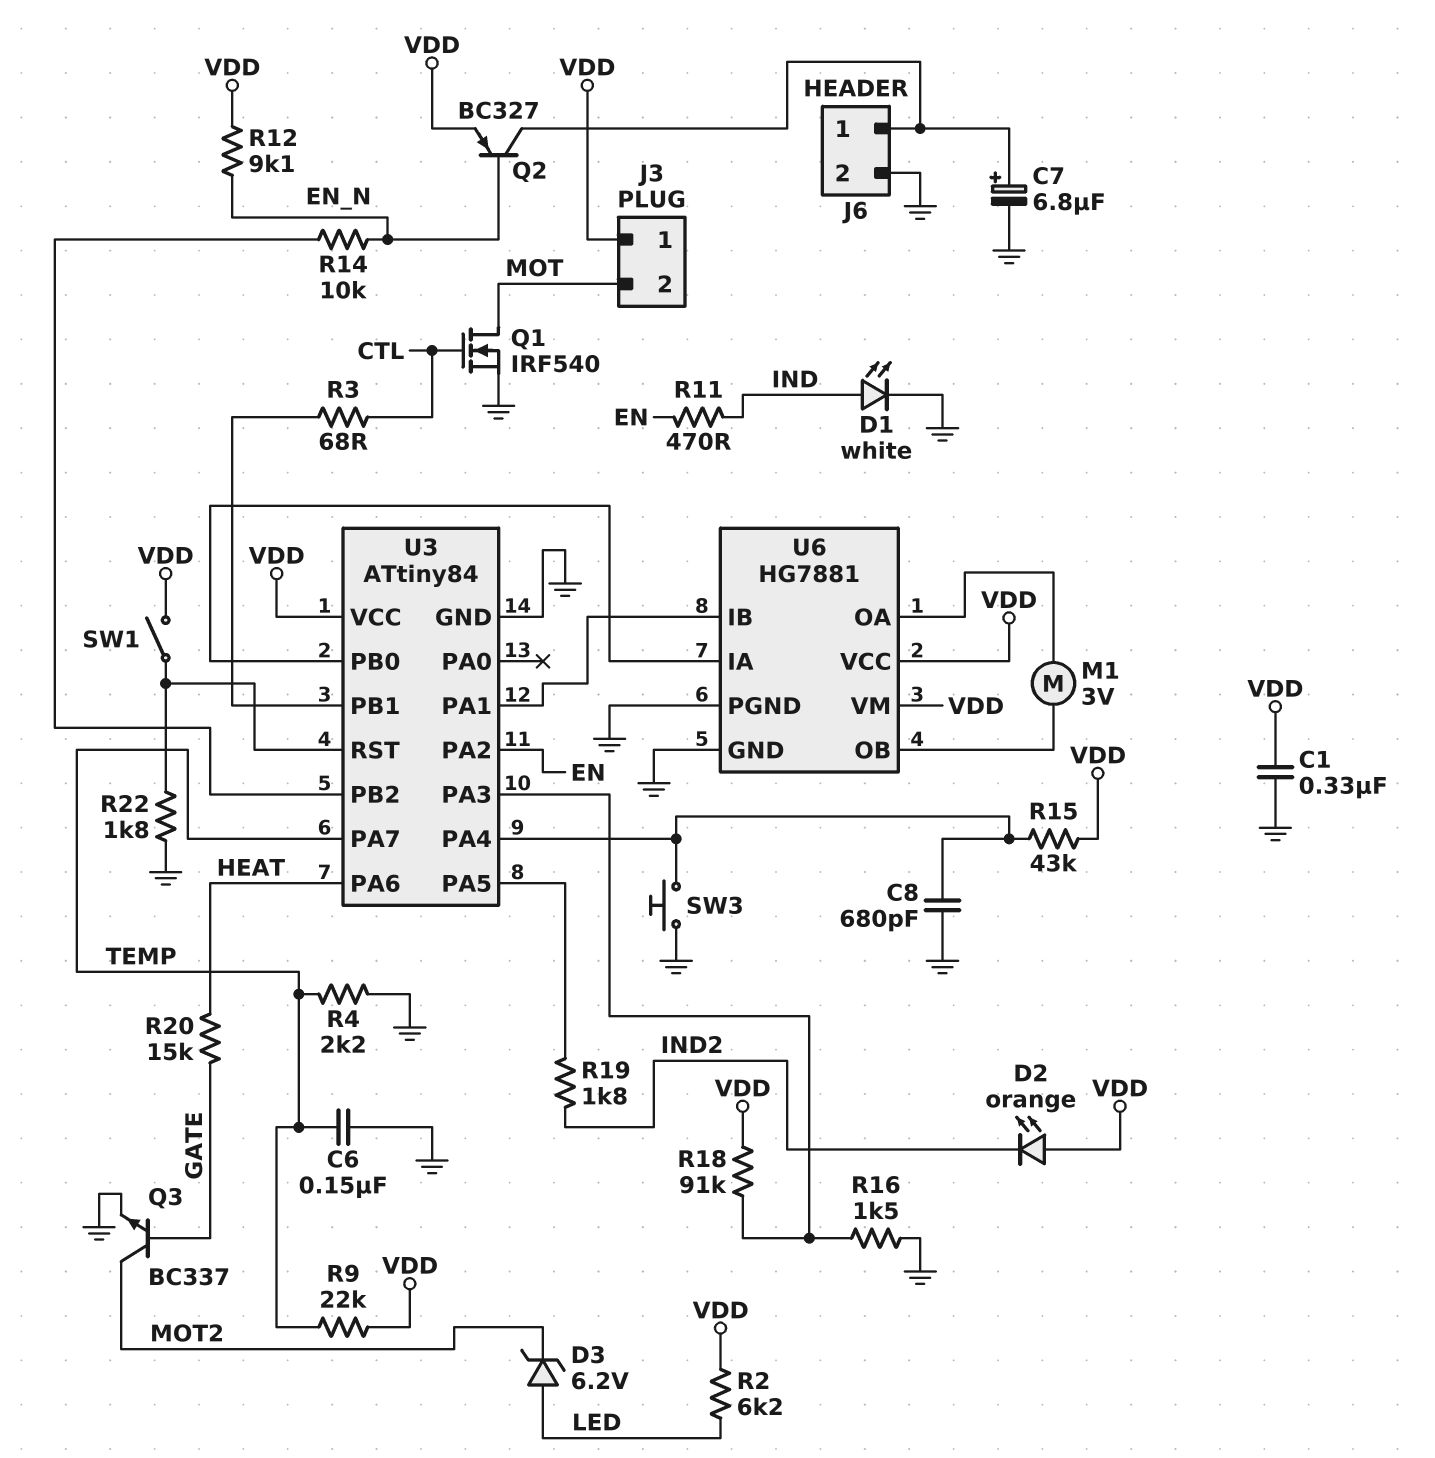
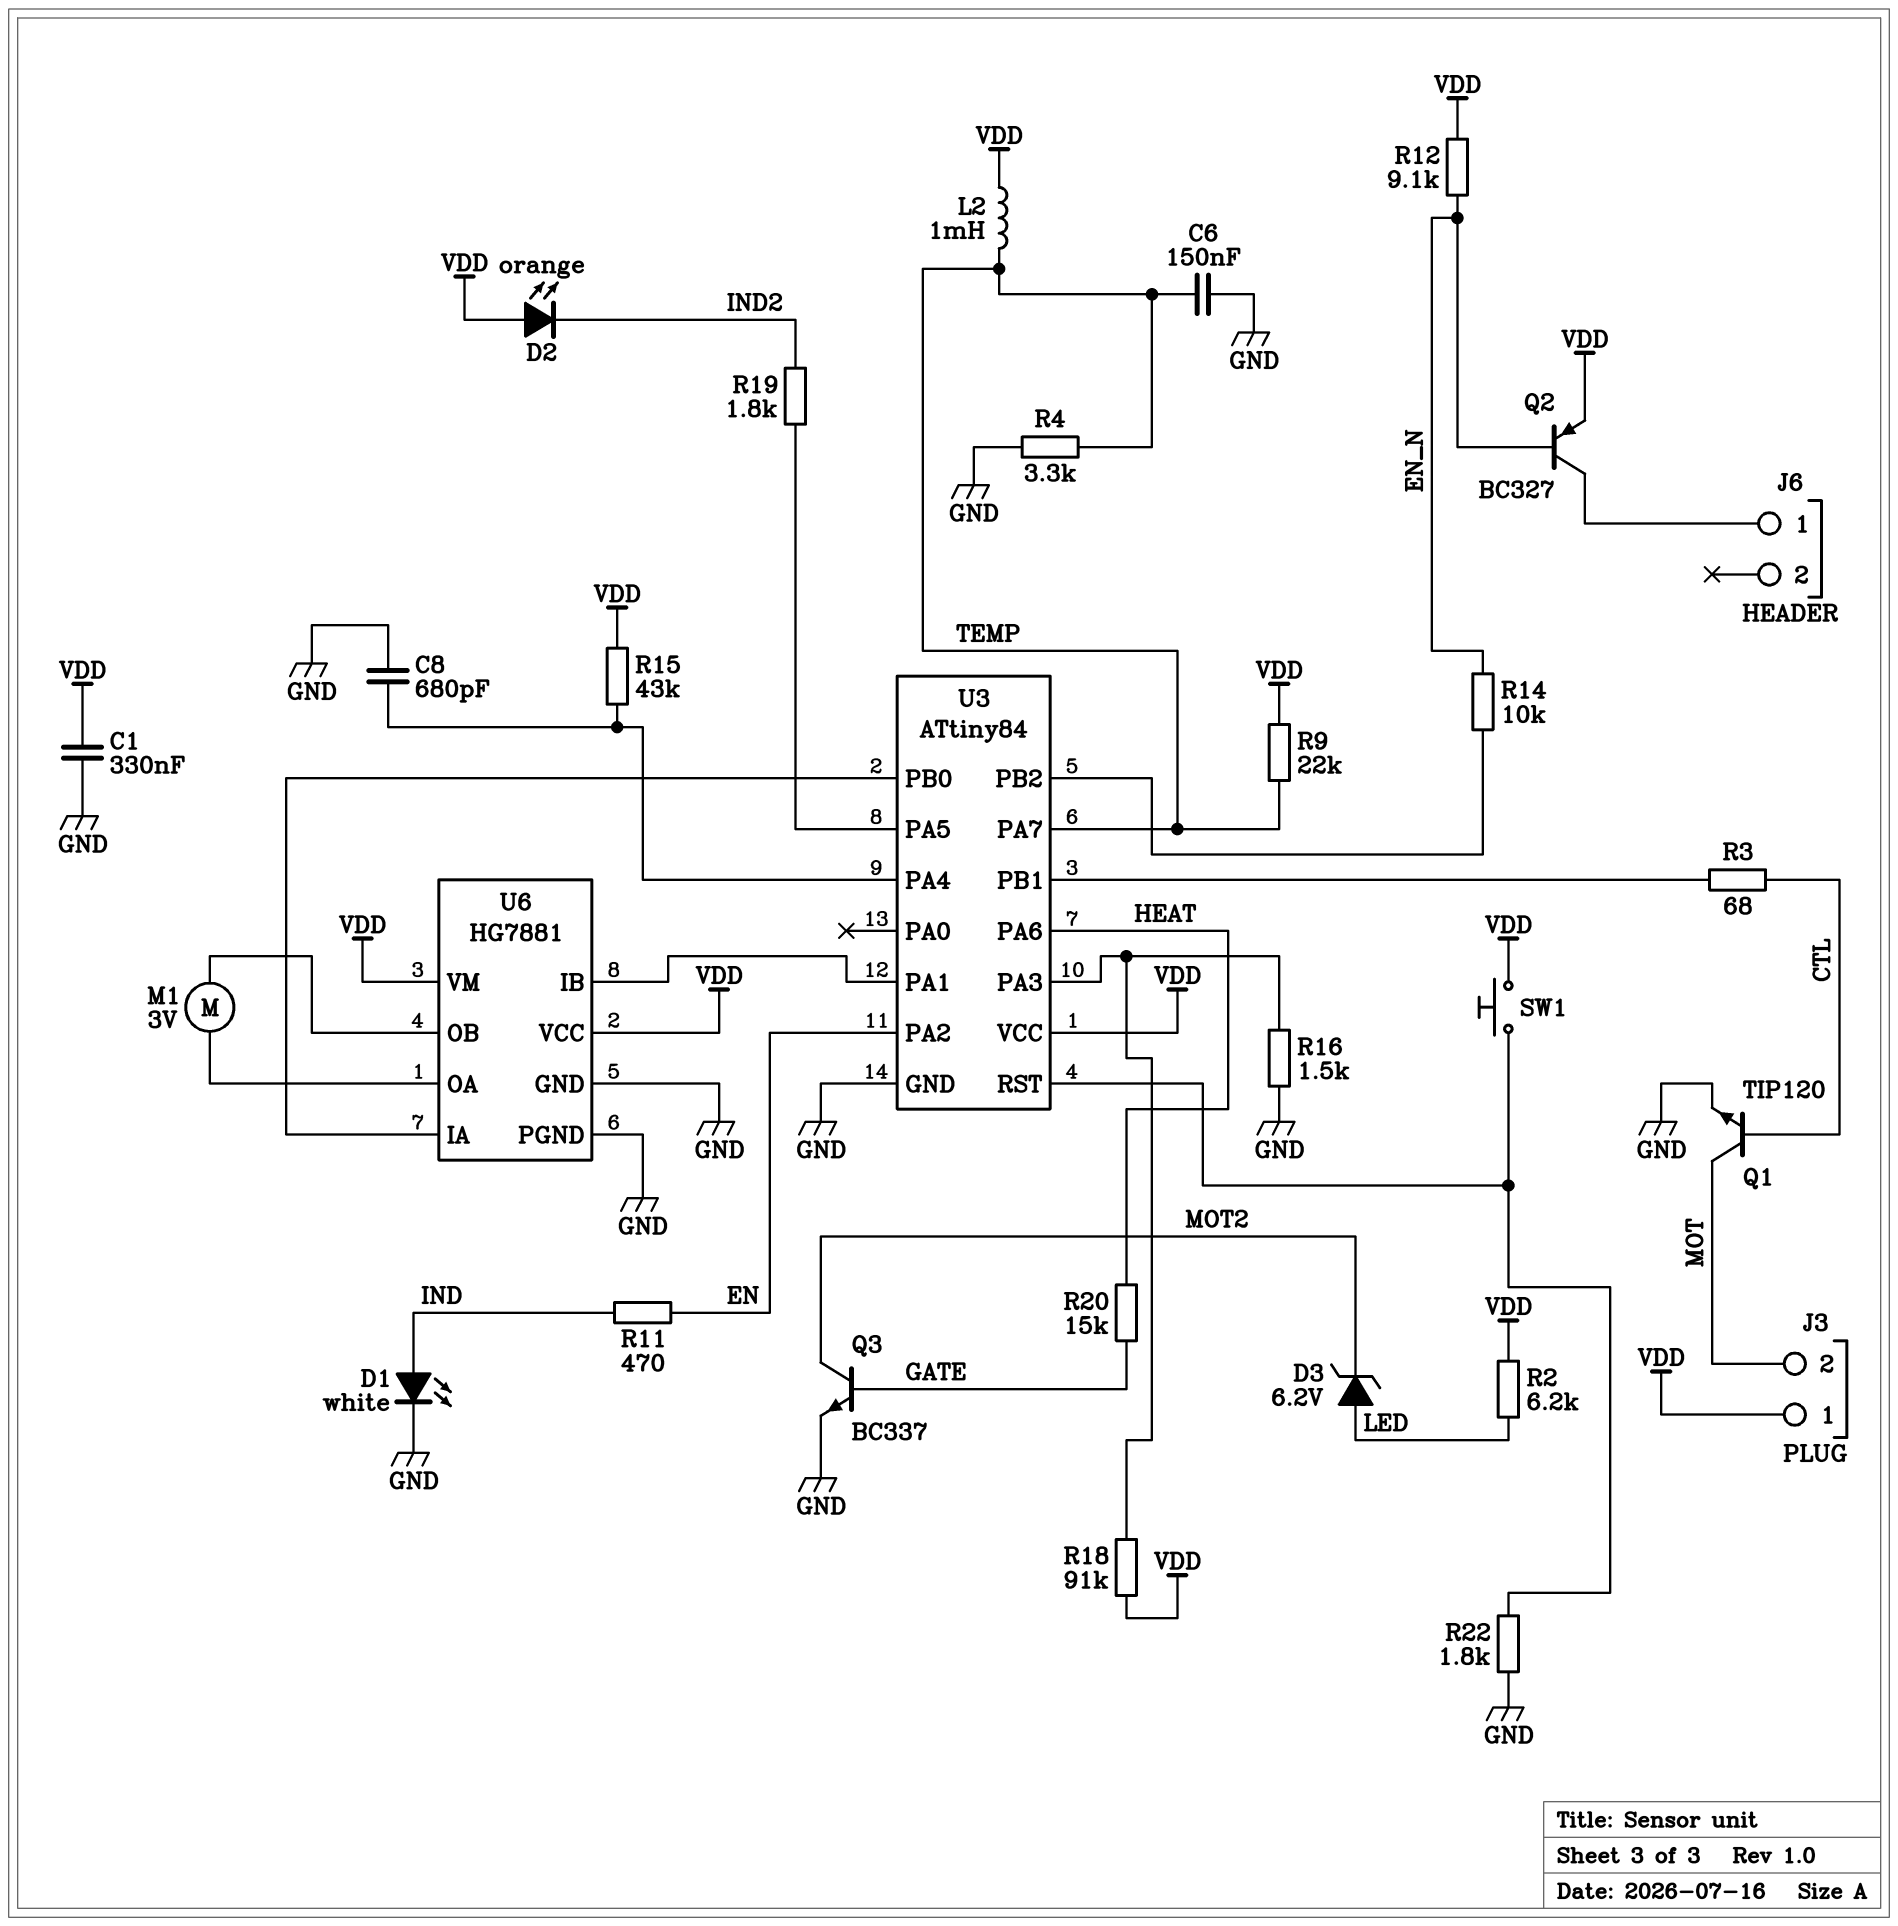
C7: 6.8uF (plus J6/1, minus GND) -> none
J6 pin 2: GND -> none
L2: none -> 1mH (TEMP, VDD)
Q1: NMOS IRF540 (G CTL, D MOT, S GND) -> NPN TIP120 (B CTL, C MOT, E GND)
R4: 2.2k (GND, TEMP) -> 3.3k (GND, TEMP)
SW1: switch (U3/RST, VDD) -> button (U3/RST, VDD)
SW3: button (GND, U3/PA4) -> none

